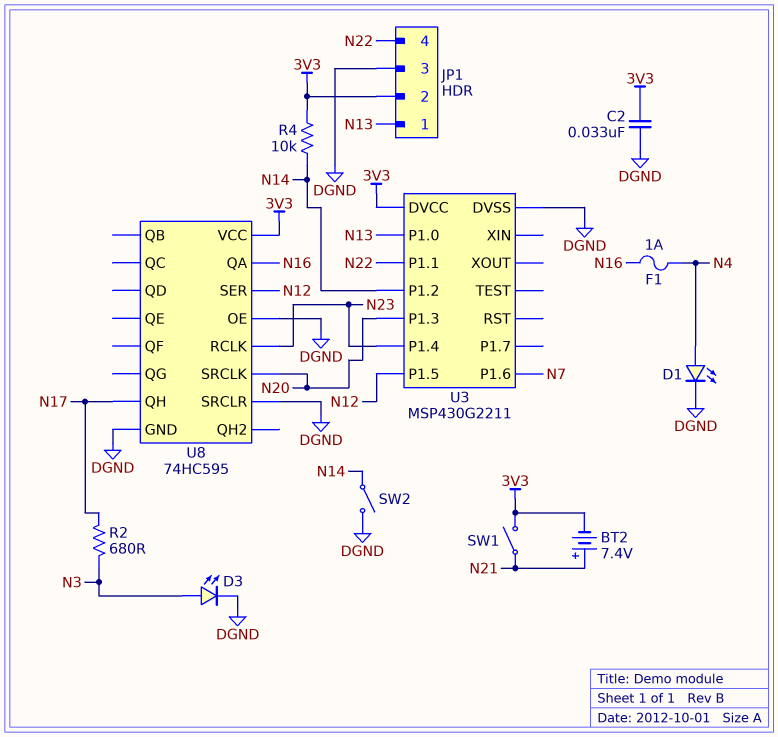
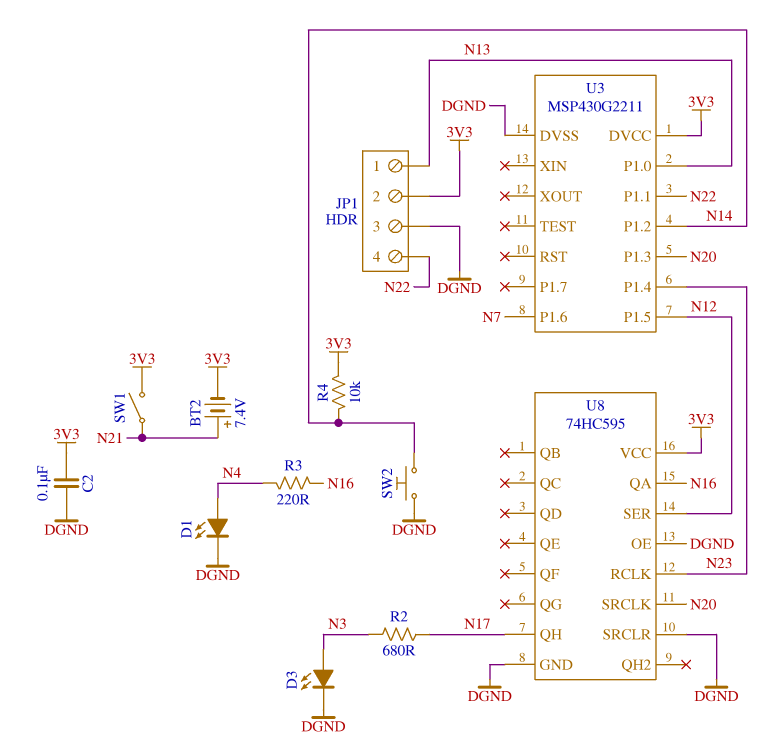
C2: 33nF (3V3, DGND) -> 100nF (3V3, DGND)
F1: 1A (N4, N16) -> none
R3: none -> 220 (N4, N16)
SW2: switch (DGND, N14) -> button (DGND, N14)

